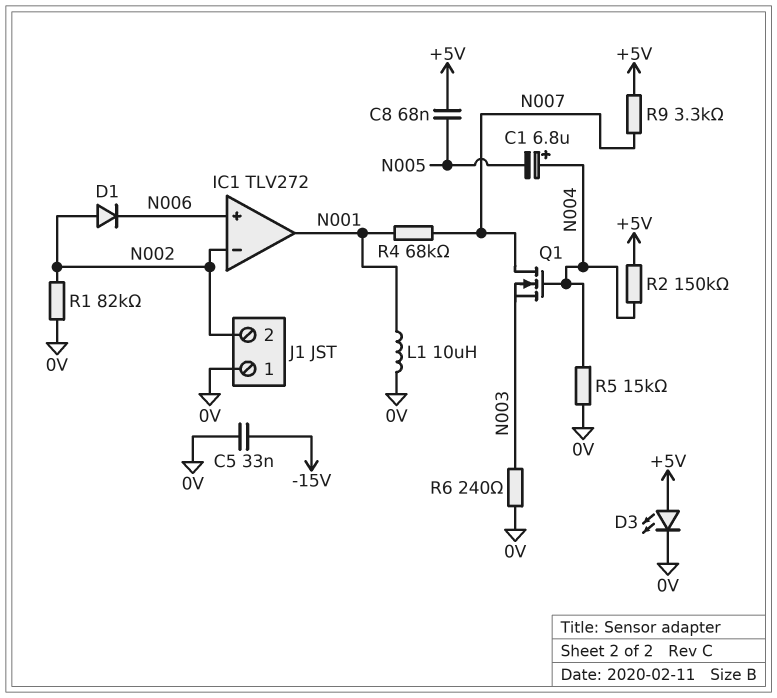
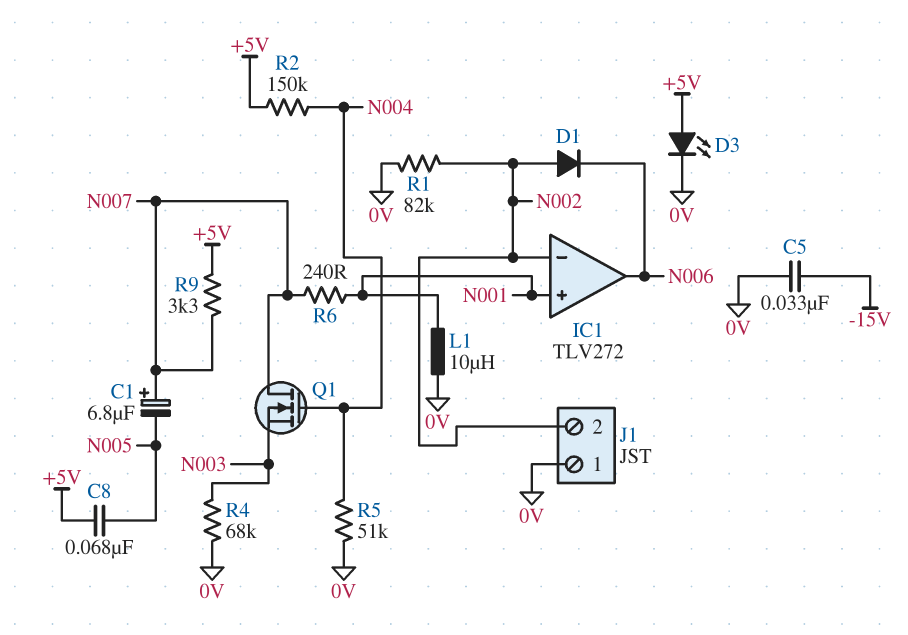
C1: 6.8uF (plus N004, minus N005) -> 6.8uF (plus N007, minus N005)
IC1 pin in+: N006 -> N001
IC1 pin out: N001 -> N006
R4: 68k (N001, N007) -> 68k (0V, N003)
R5: 15k (0V, N004) -> 51k (0V, N004)
R6: 240 (0V, N003) -> 240 (N001, N007)

